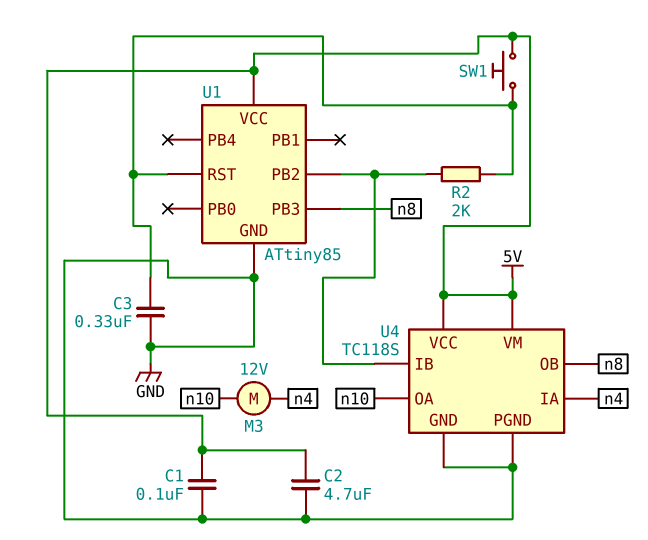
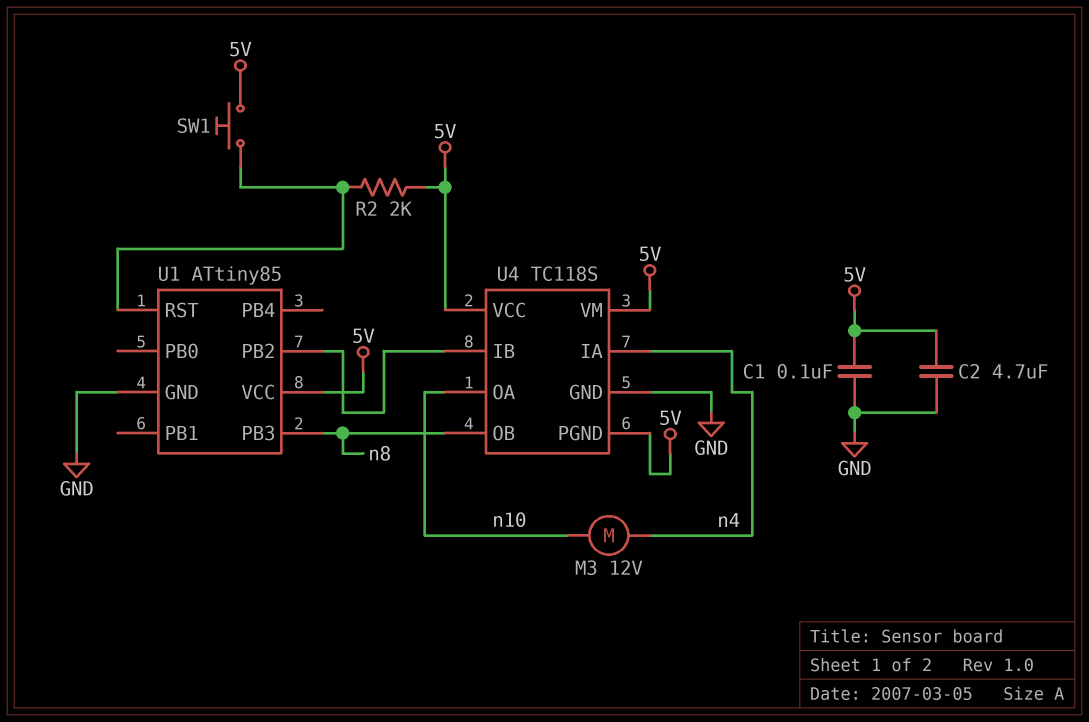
C3: 330nF (GND, U1/RST) -> none
R2: 2k (U1/PB2, U1/RST) -> 2k (5V, U1/RST)
U4 pin PGND: GND -> 5V

